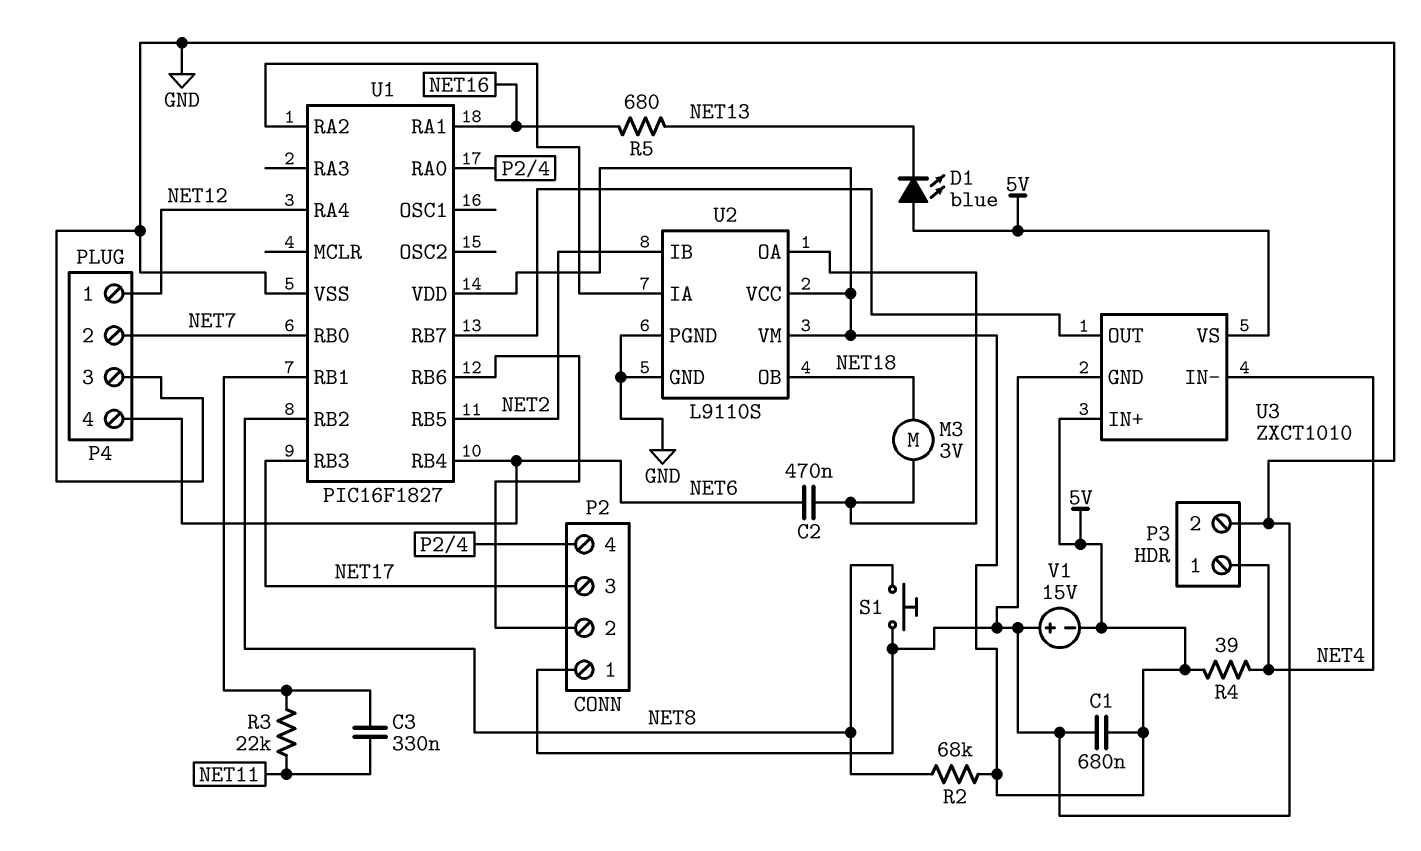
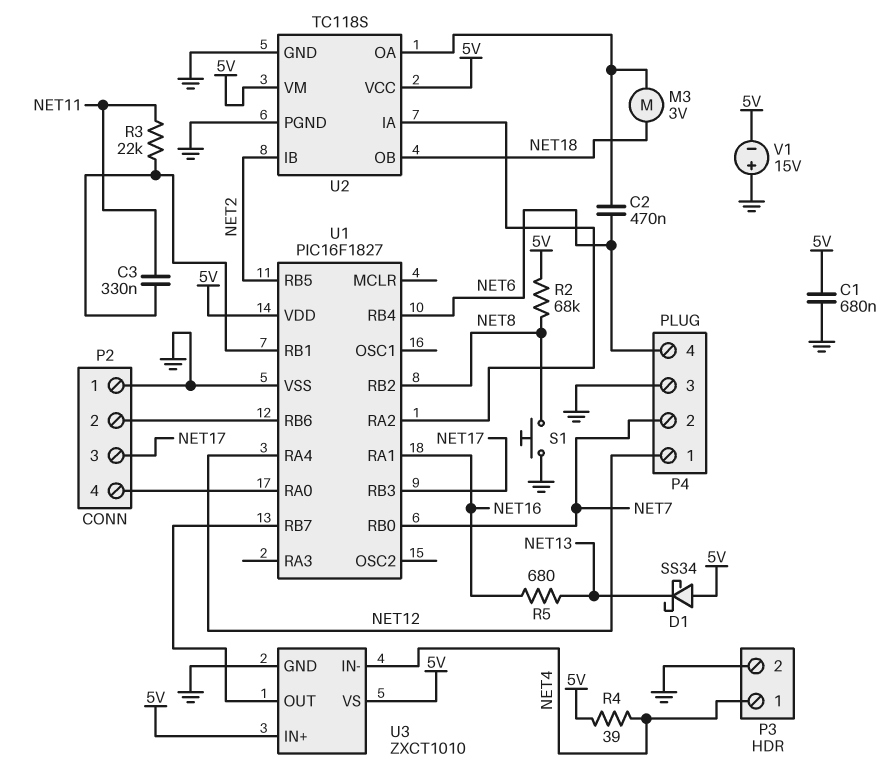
D1: LED blue (A 5V, K NET13) -> schottky SS34 (A 5V, K NET13)
U2: L9110S -> TC118S

